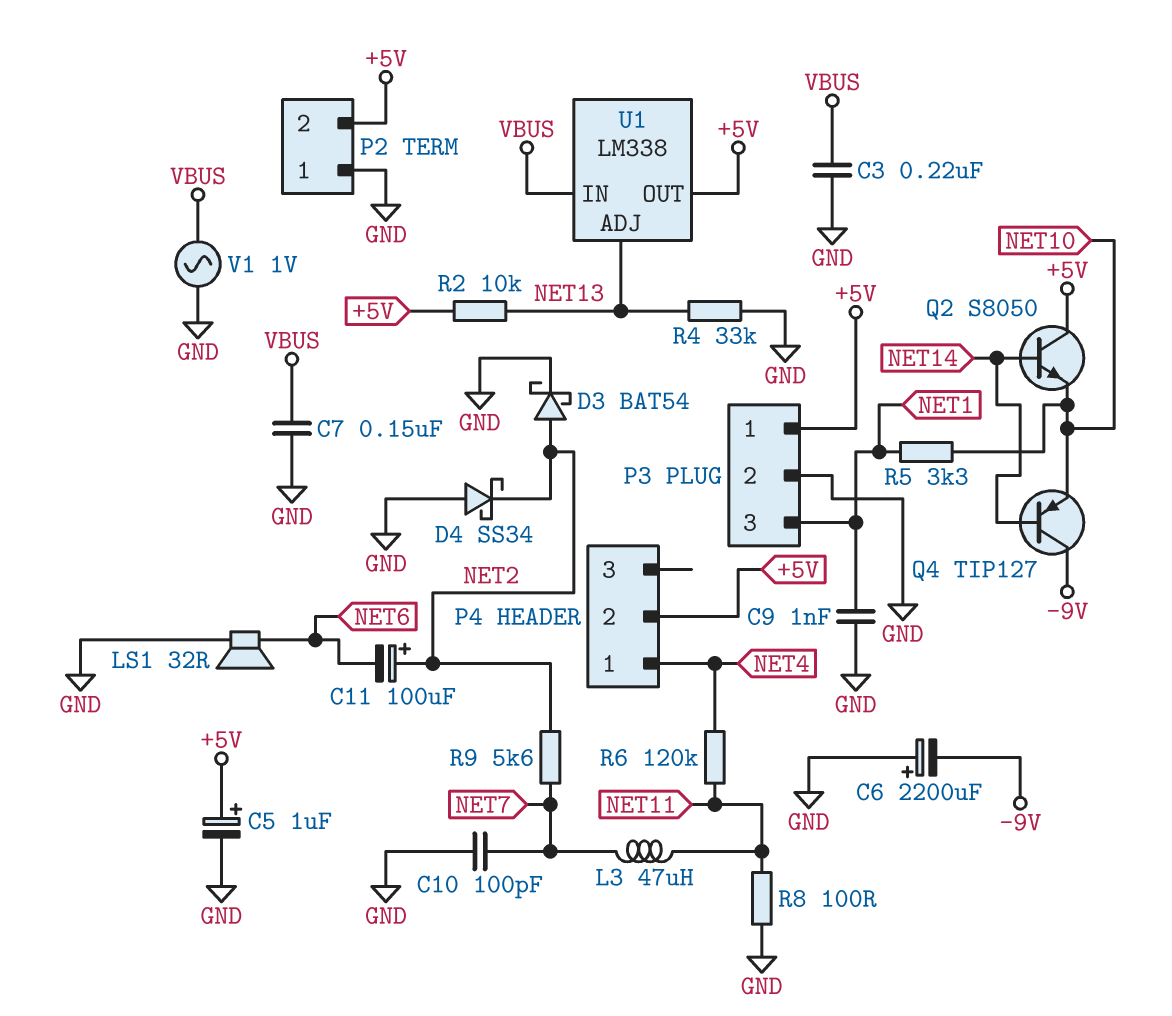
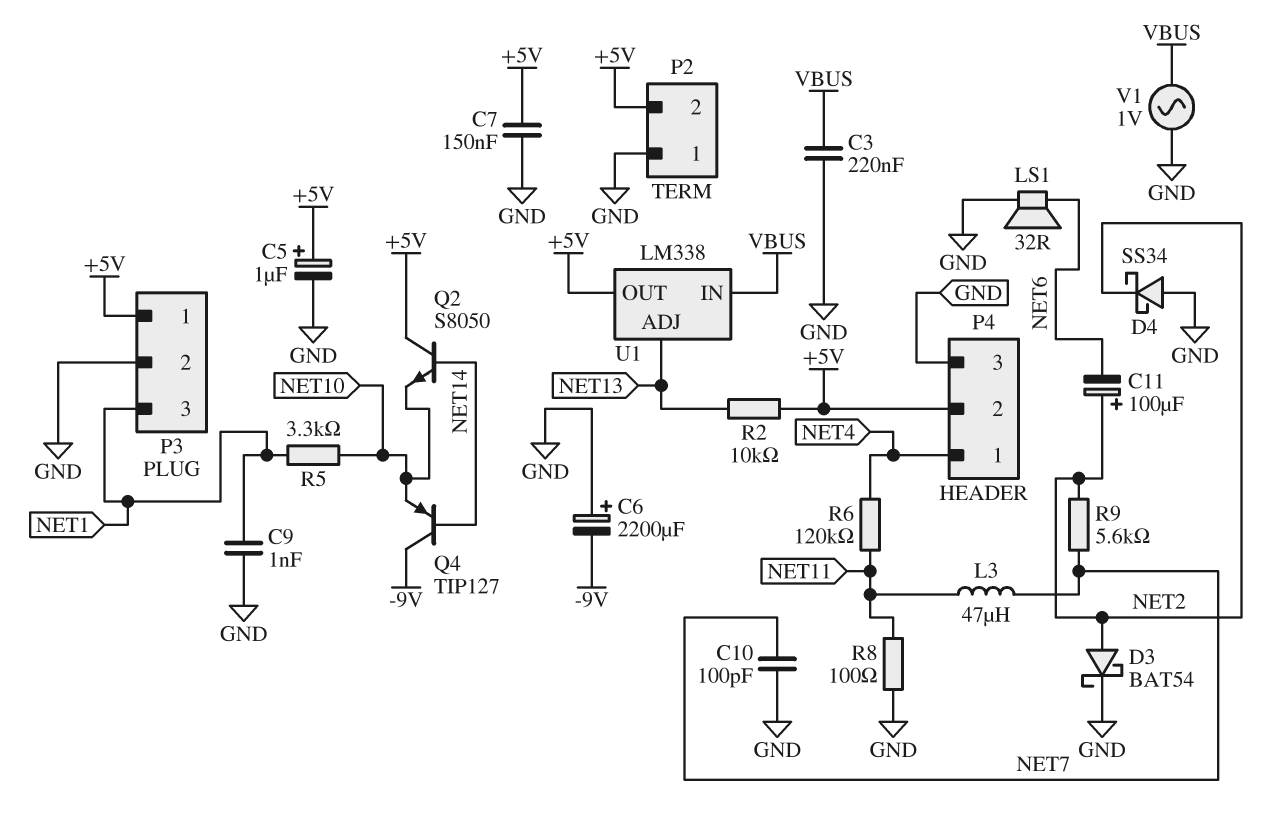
C7: 150nF (GND, VBUS) -> 150nF (+5V, GND)
P4 pin 3: none -> GND
R4: 33k (GND, NET13) -> none

